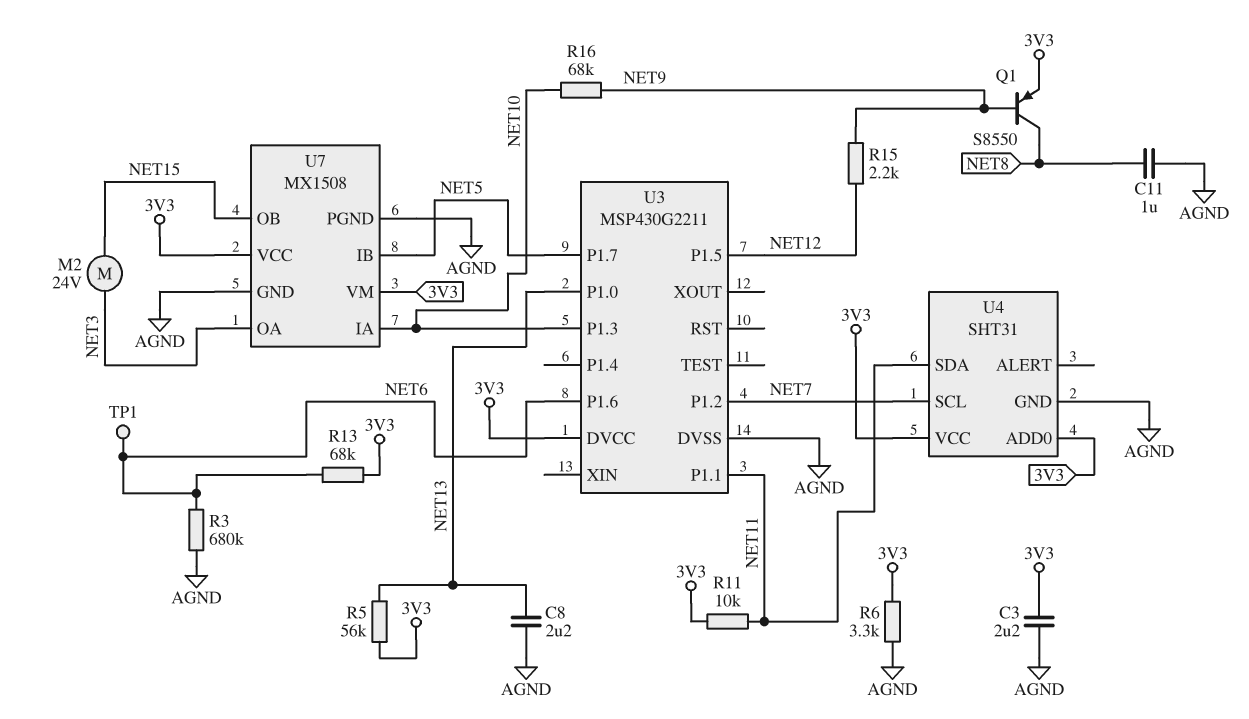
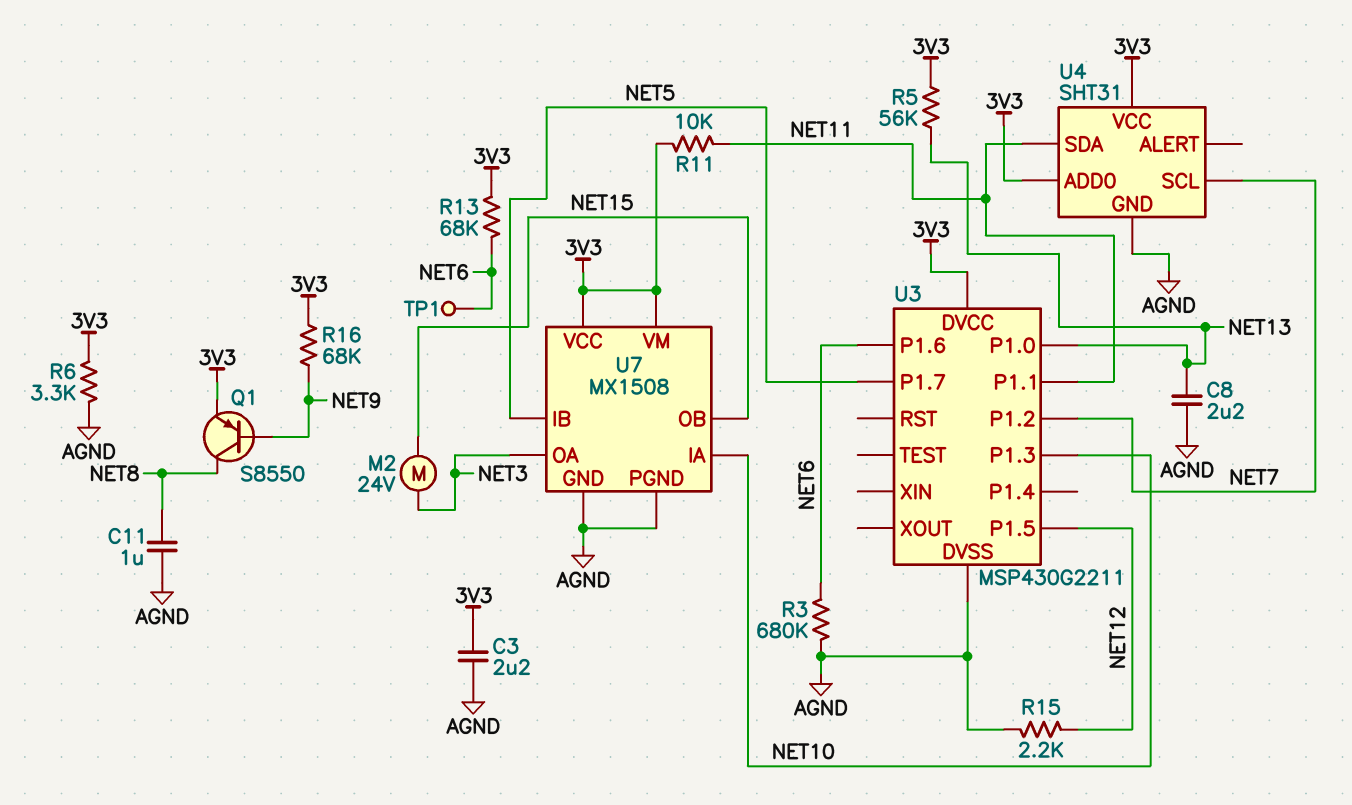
R15: 2.2k (NET9, NET12) -> 2.2k (AGND, NET12)
R16: 68k (NET9, NET10) -> 68k (3V3, NET9)

